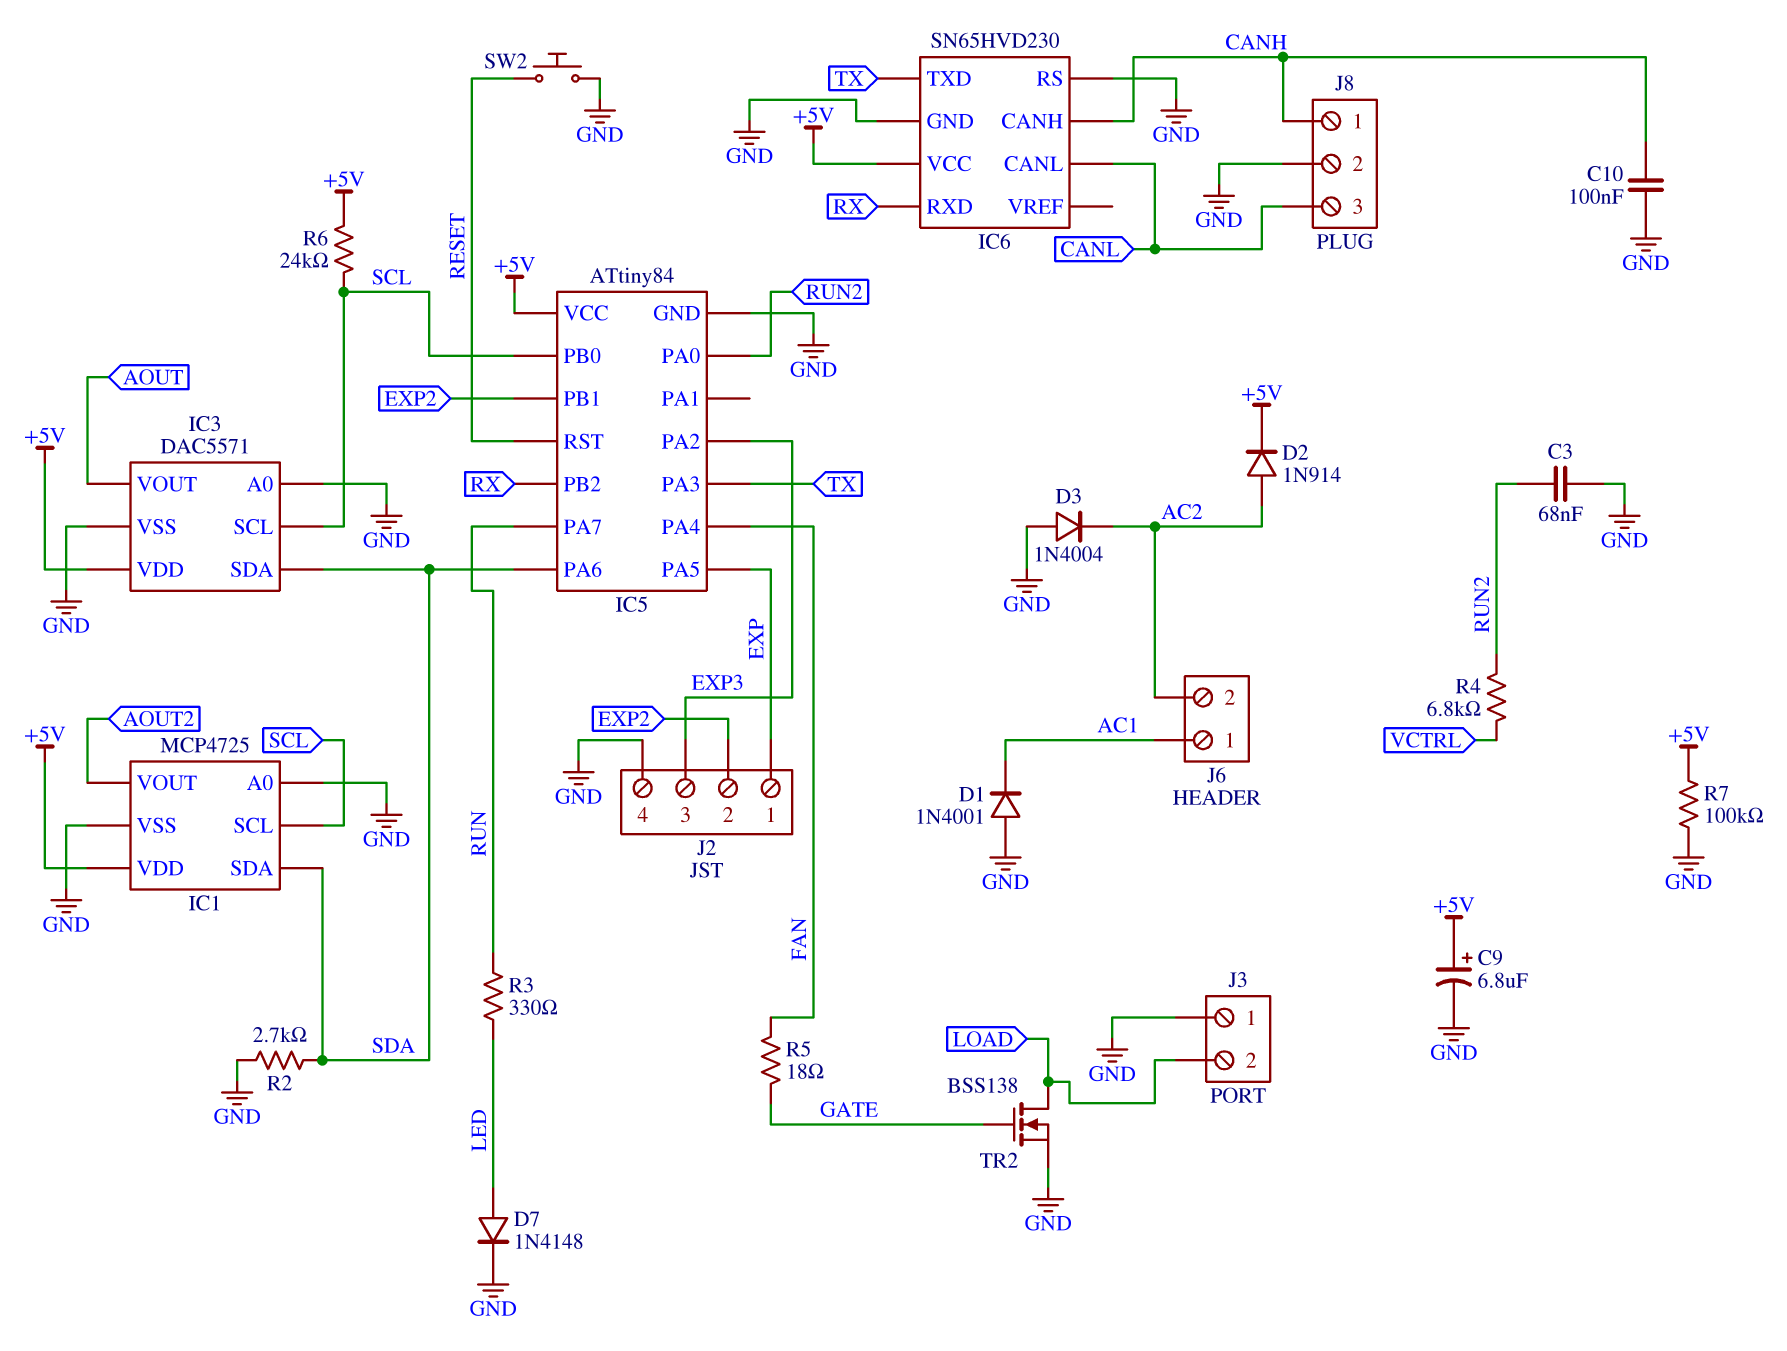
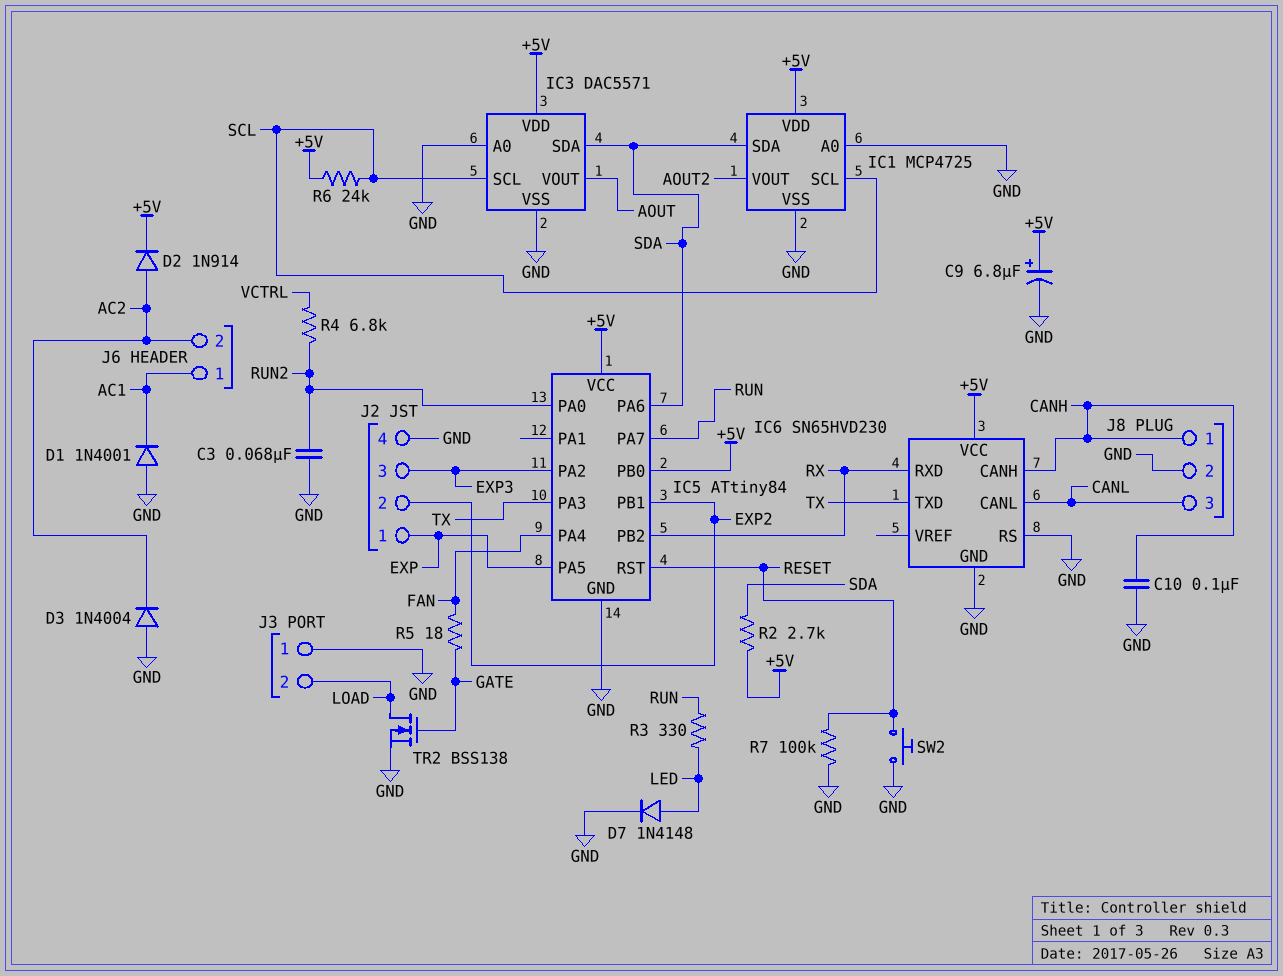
IC5 pin PB0: SCL -> +5V
R2: 2.7k (GND, SDA) -> 2.7k (+5V, SDA)
R7: 100k (+5V, GND) -> 100k (GND, RESET)

